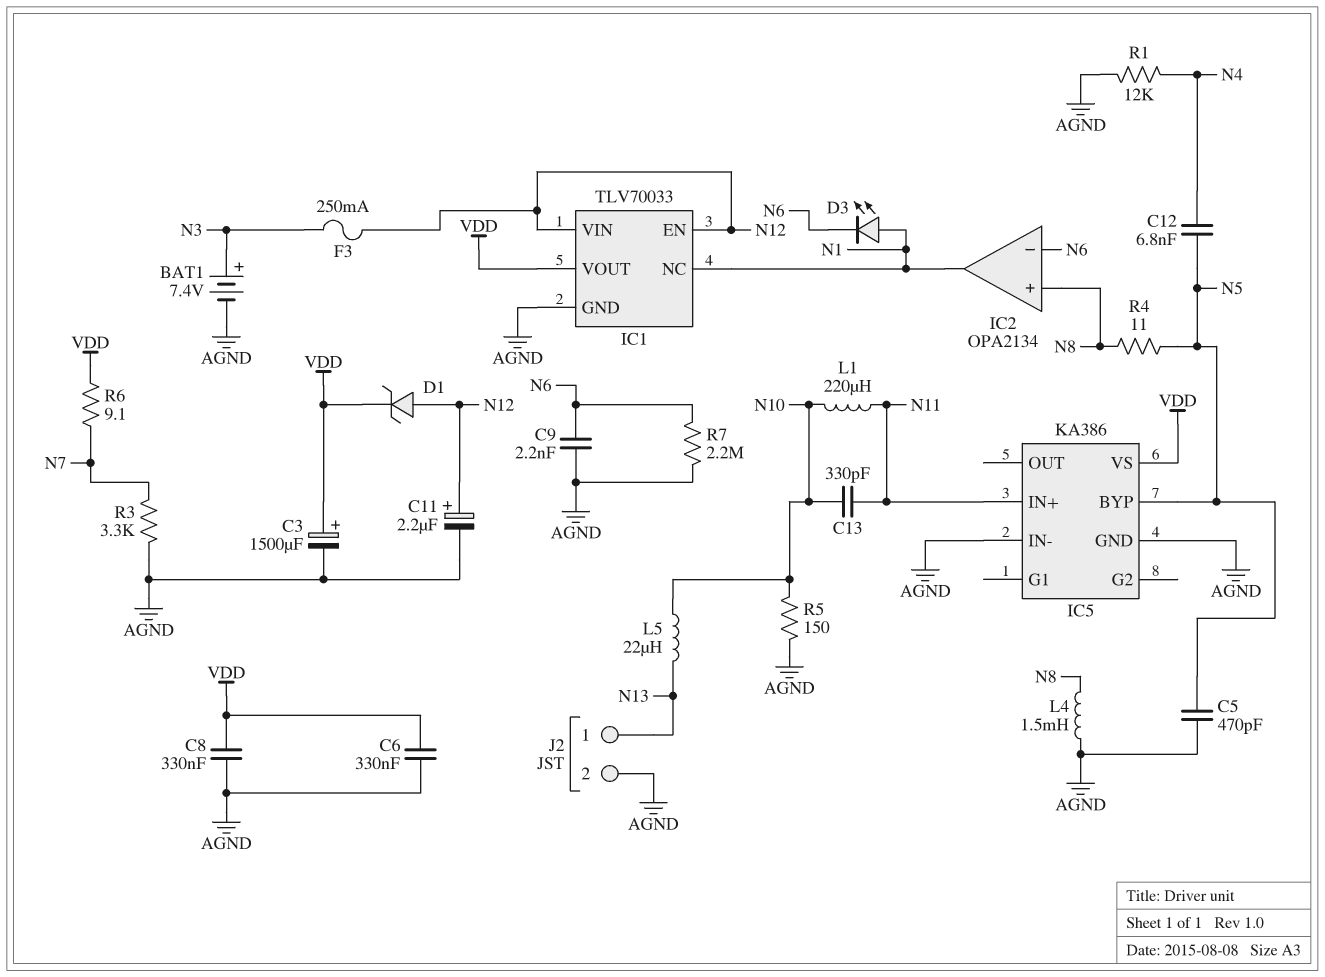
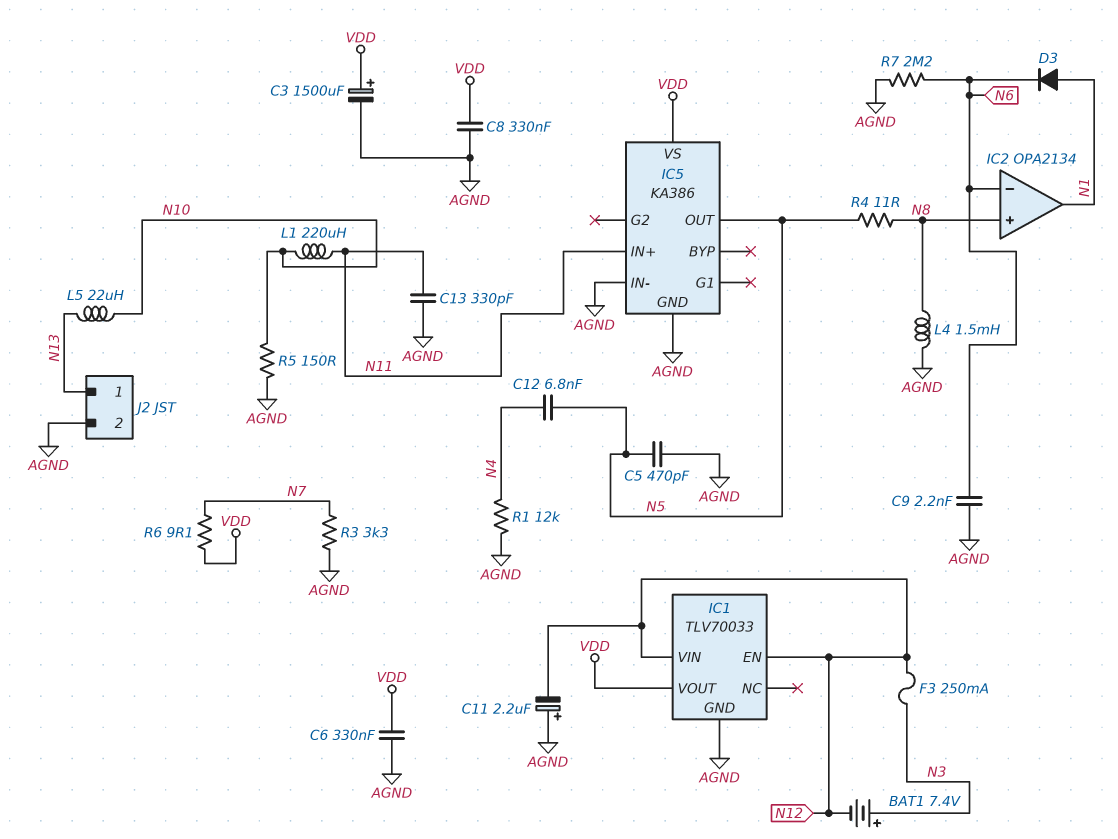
BAT1: 7.4V (plus N3, minus AGND) -> 7.4V (plus N3, minus N12)
C11: 2.2uF (plus N12, minus AGND) -> 2.2uF (plus AGND, minus N12)
C13: 330pF (N10, N11) -> 330pF (AGND, N11)
D1: zener (A N12, K VDD) -> none
D3: LED (A N1, K N6) -> diode (A N1, K N6)
IC1 pin NC: N1 -> none
IC5 pin BYP: N5 -> none
IC5 pin OUT: none -> N5

